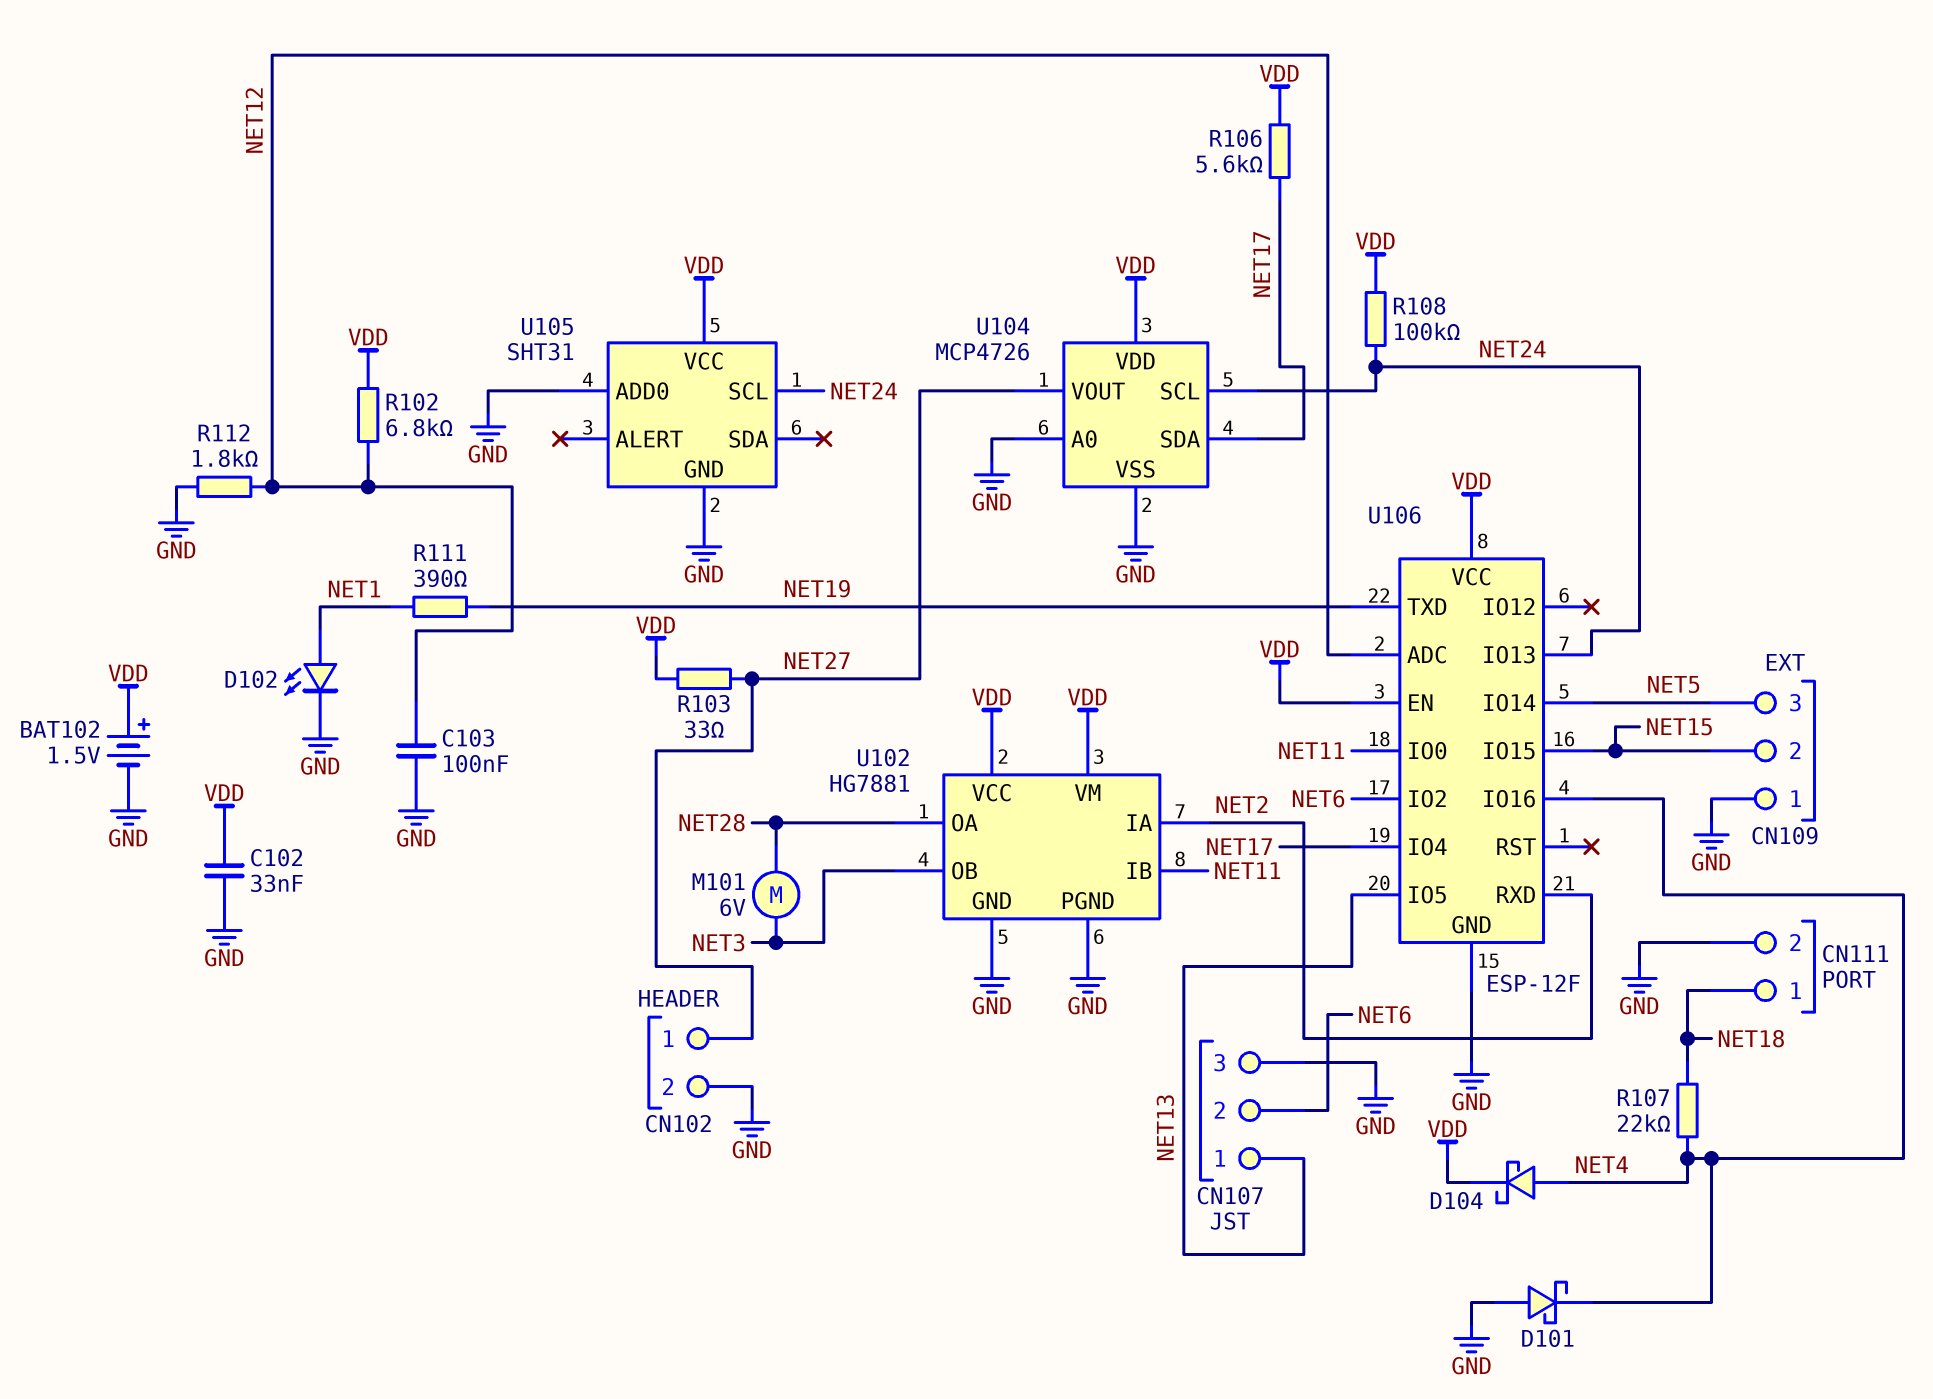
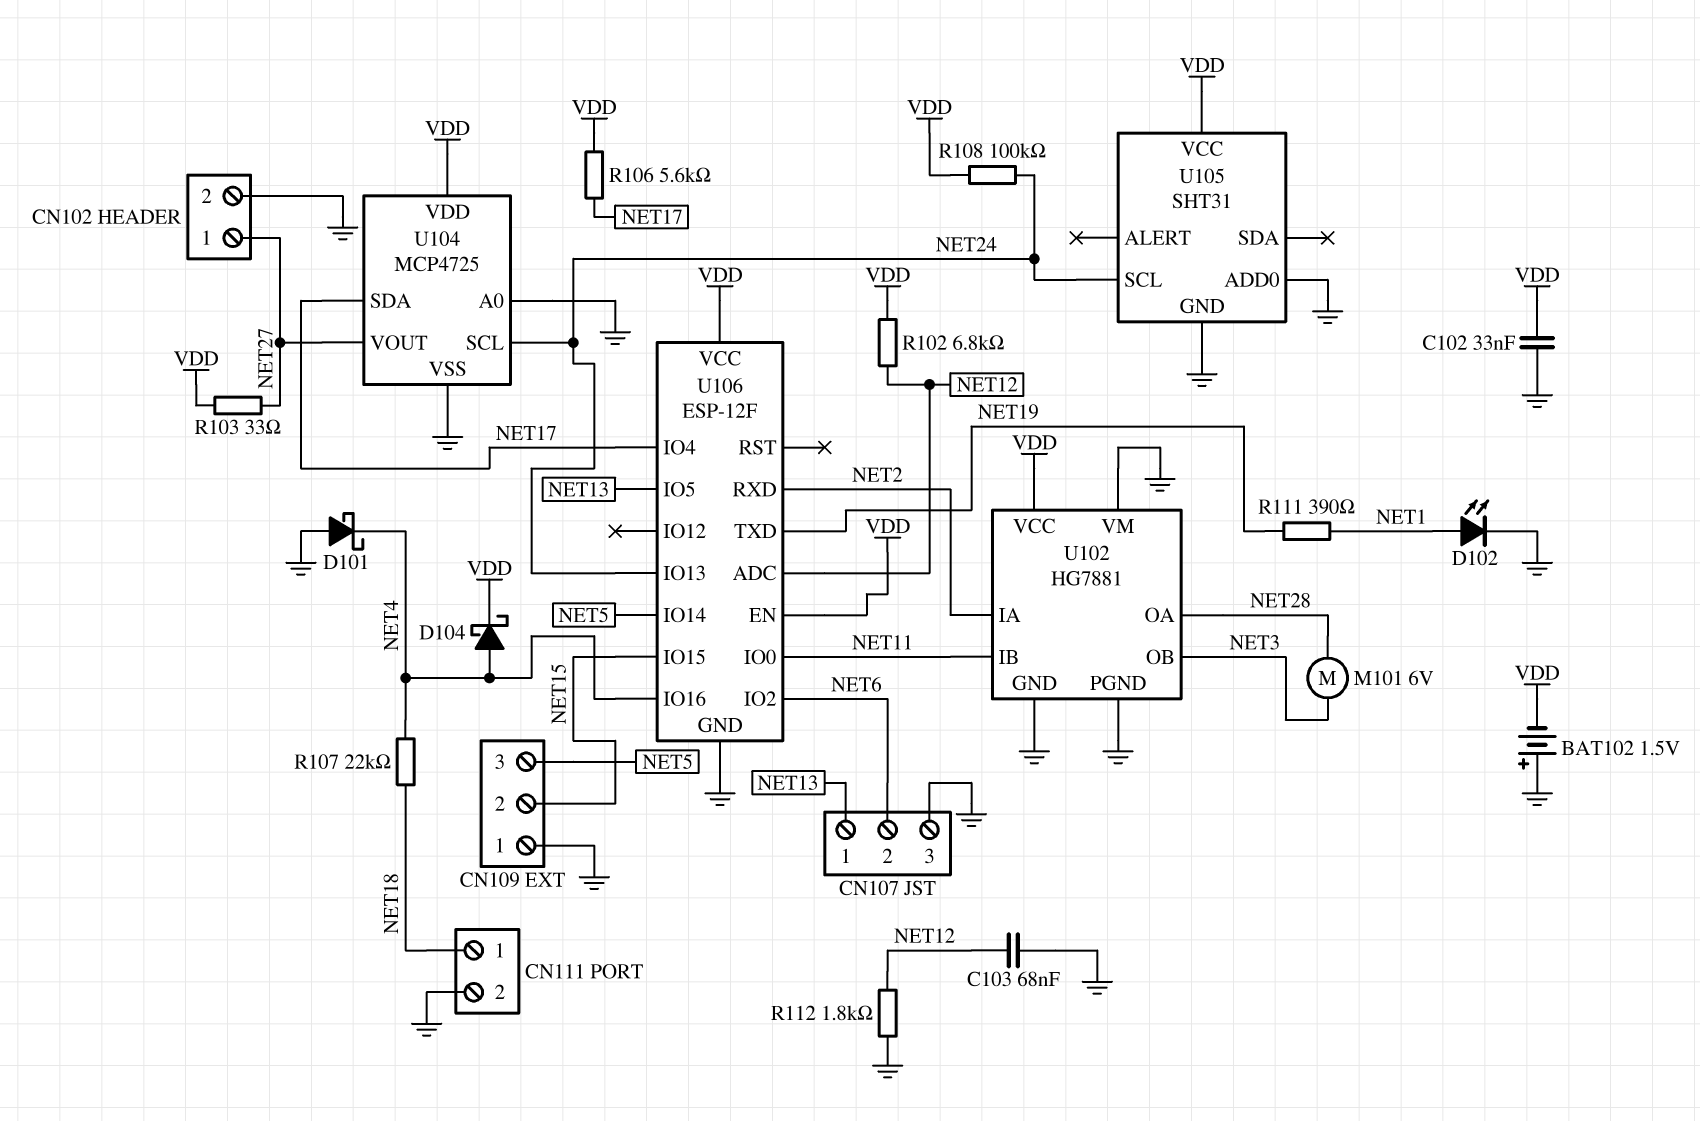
BAT102: 1.5V (plus VDD, minus GND) -> 1.5V (plus GND, minus VDD)
C103: 100nF (GND, NET12) -> 68nF (GND, NET12)
U102 pin VM: VDD -> GND
U104: MCP4726 -> MCP4725

